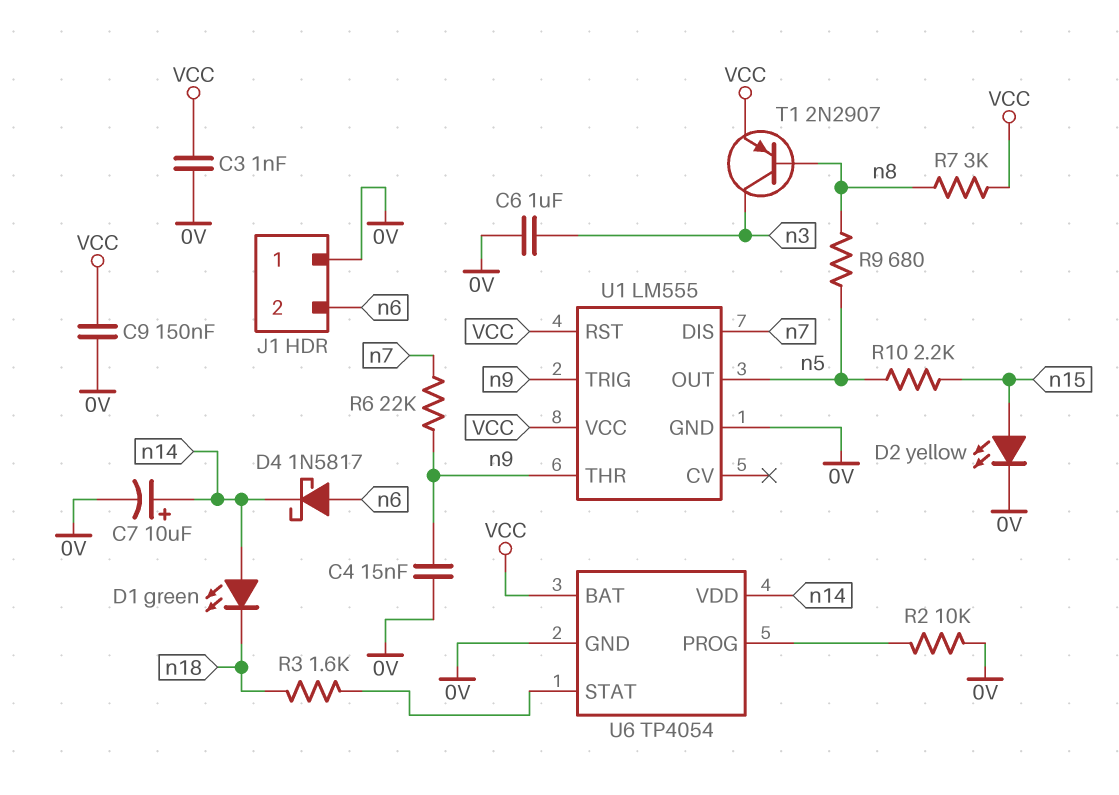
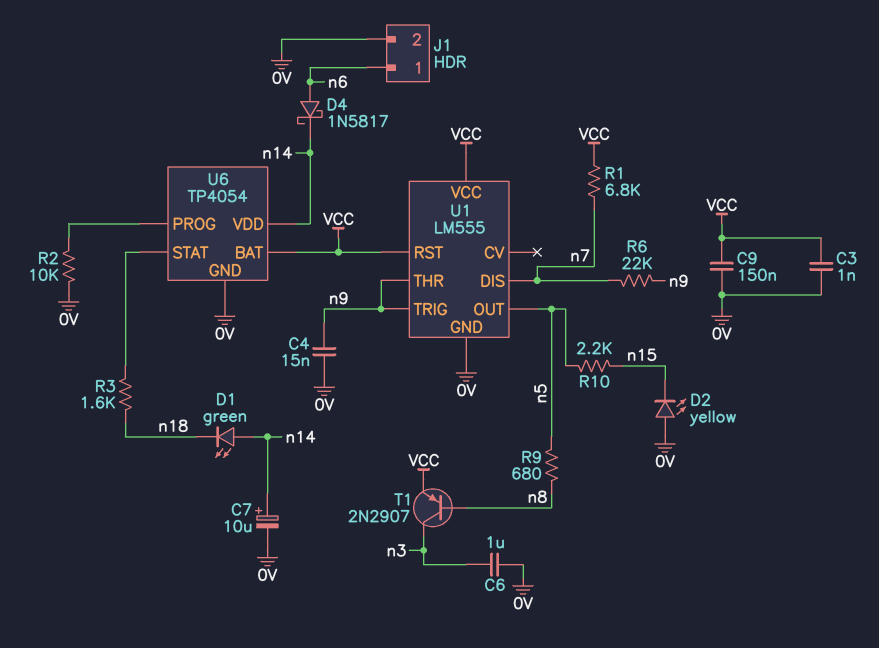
D2: LED yellow (A n15, K 0V) -> LED yellow (A 0V, K n15)
J1 pin 1: 0V -> n6
J1 pin 2: n6 -> 0V
R1: none -> 6.8k (VCC, n7)
R7: 3k (VCC, n8) -> none

